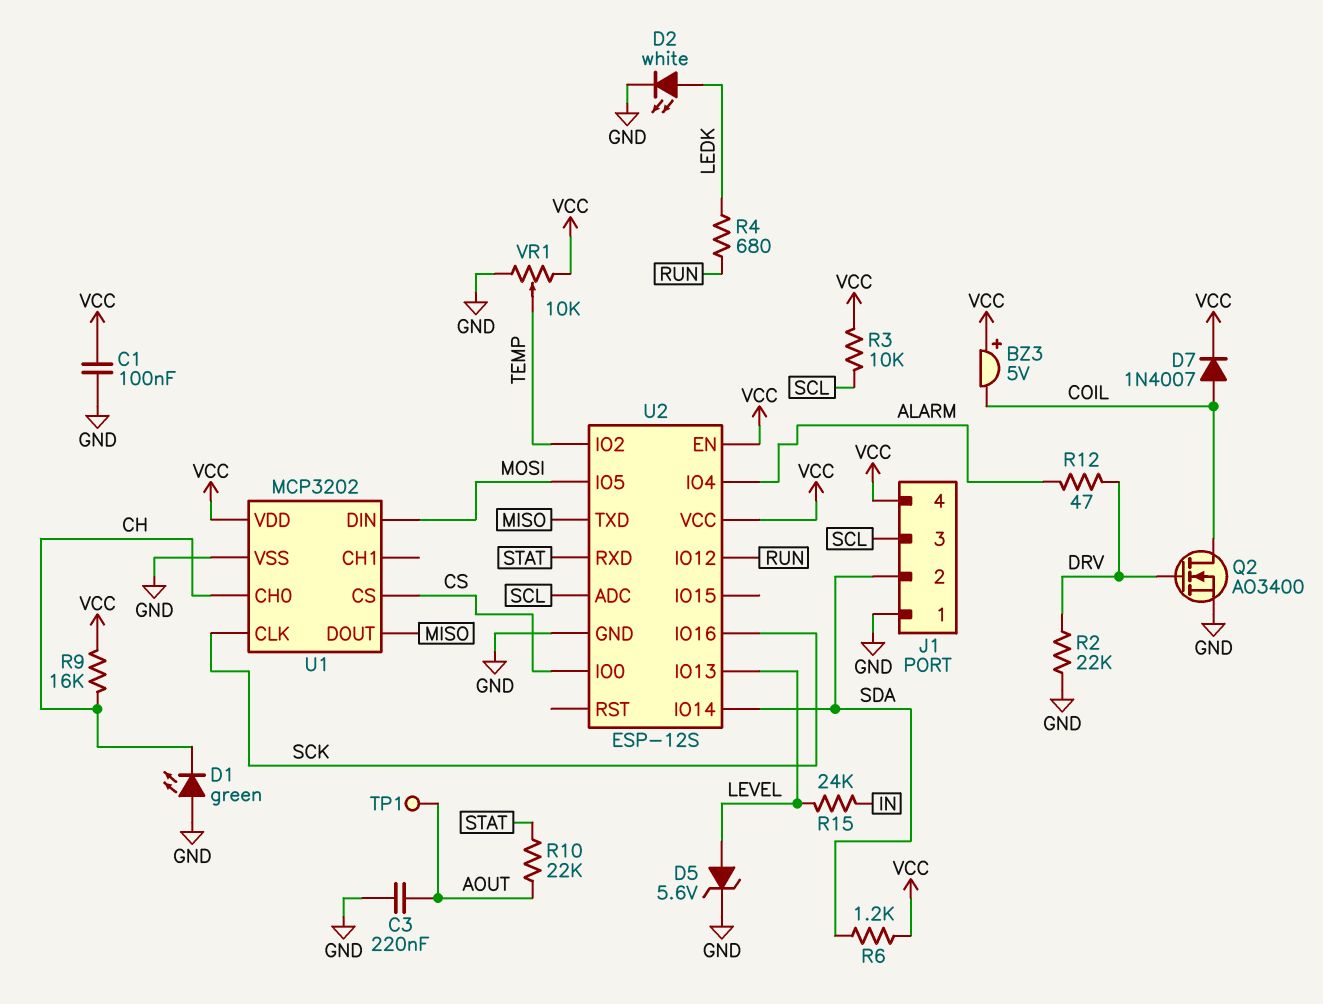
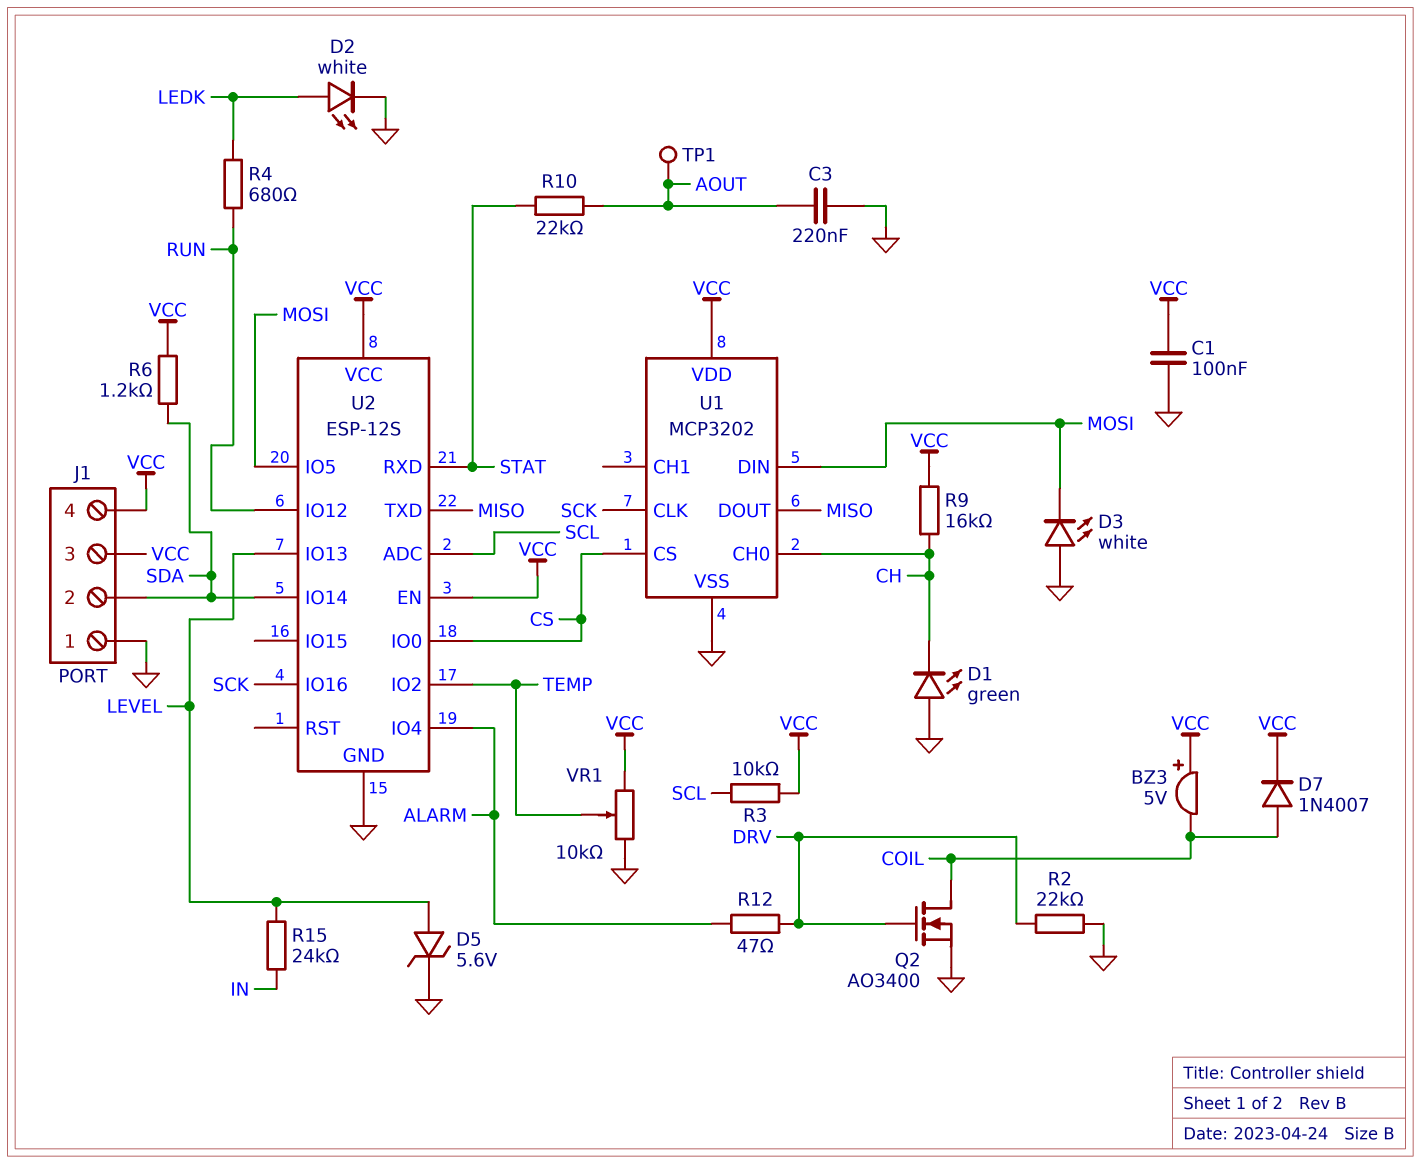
D3: none -> LED white (A GND, K MOSI)
J1 pin 3: SCL -> VCC

